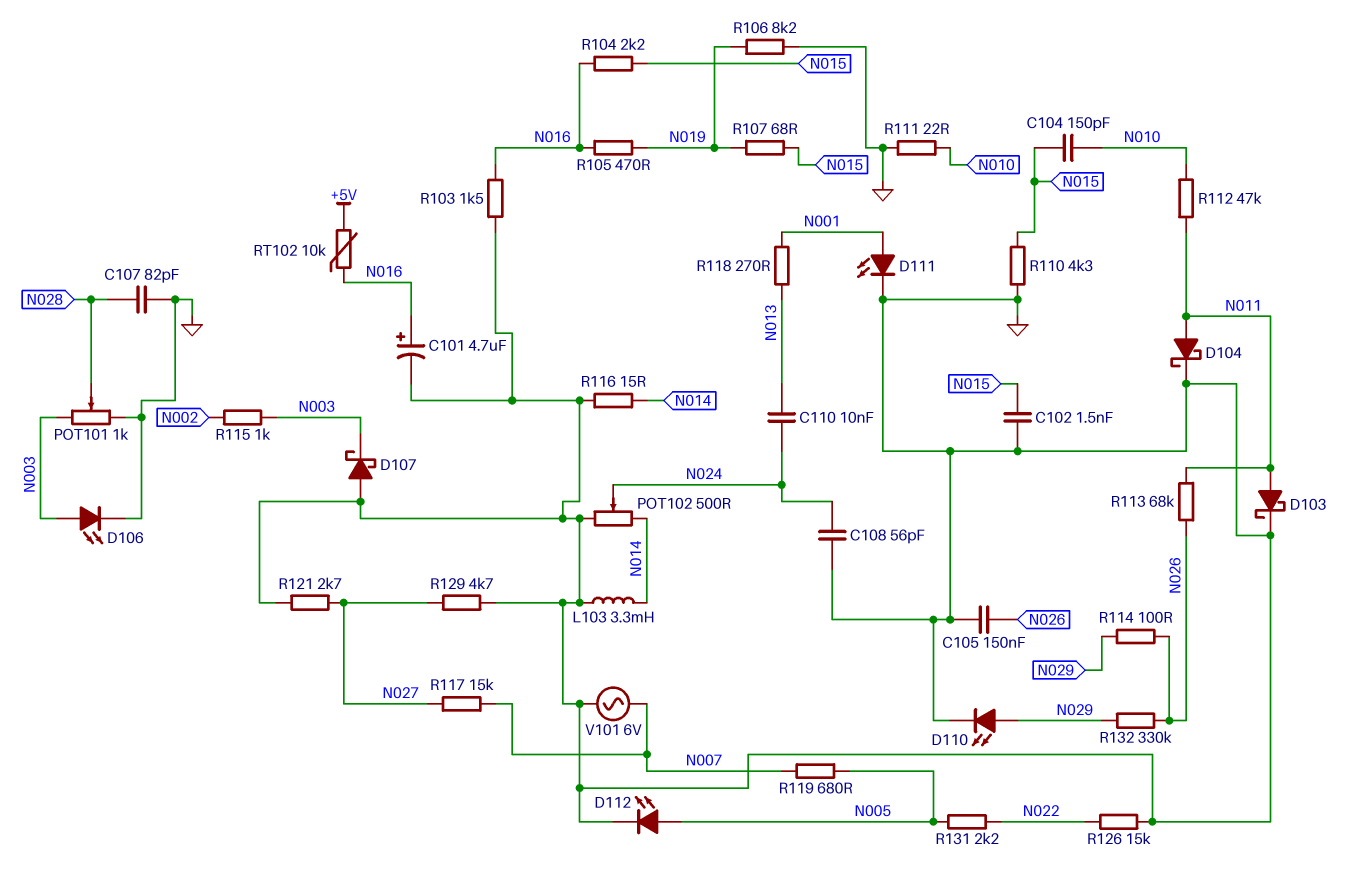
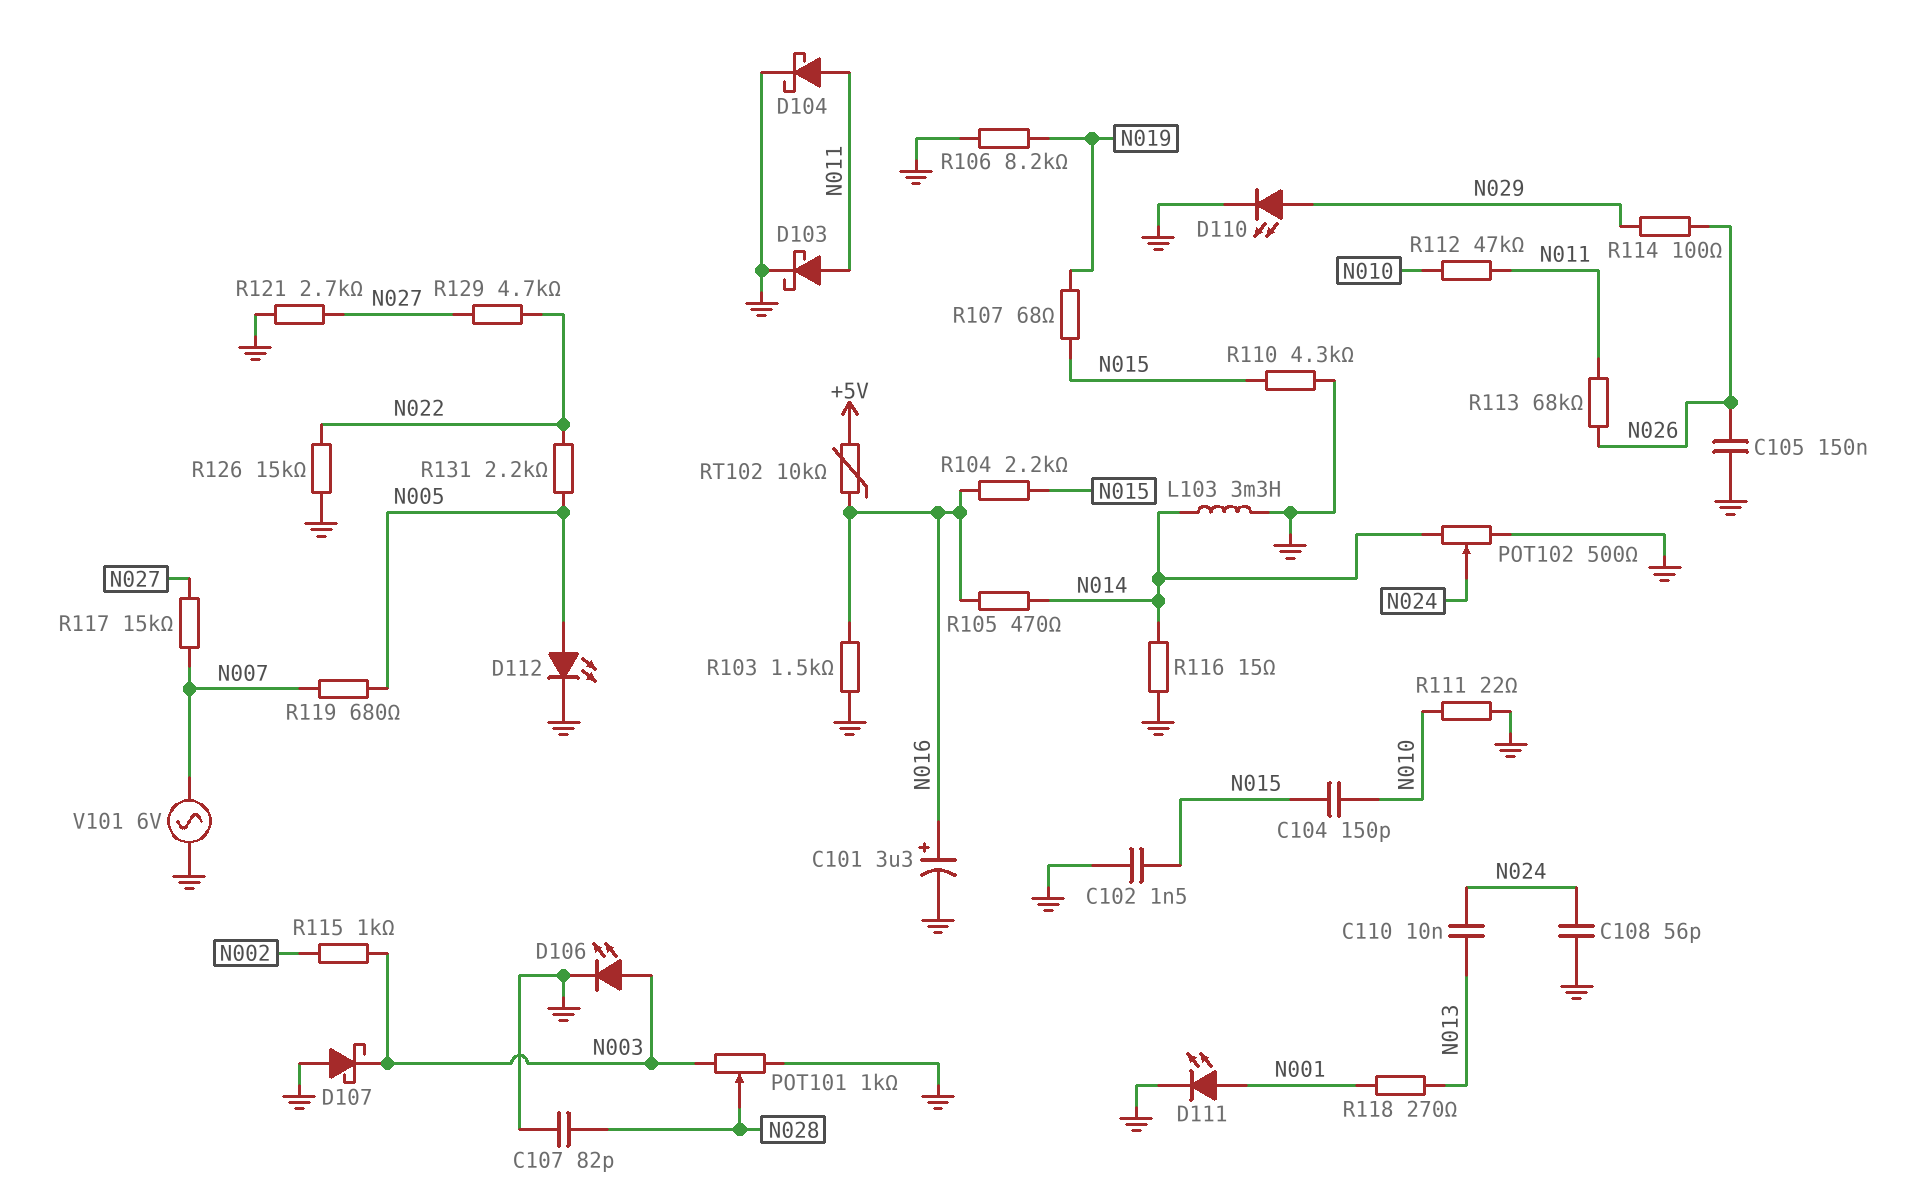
C101: 4.7uF (plus N016, minus GND) -> 3.3uF (plus N016, minus GND)
R105: 470 (N016, N019) -> 470 (N014, N016)
R129: 4.7k (GND, N027) -> 4.7k (N022, N027)
R132: 330k (N026, N029) -> none

